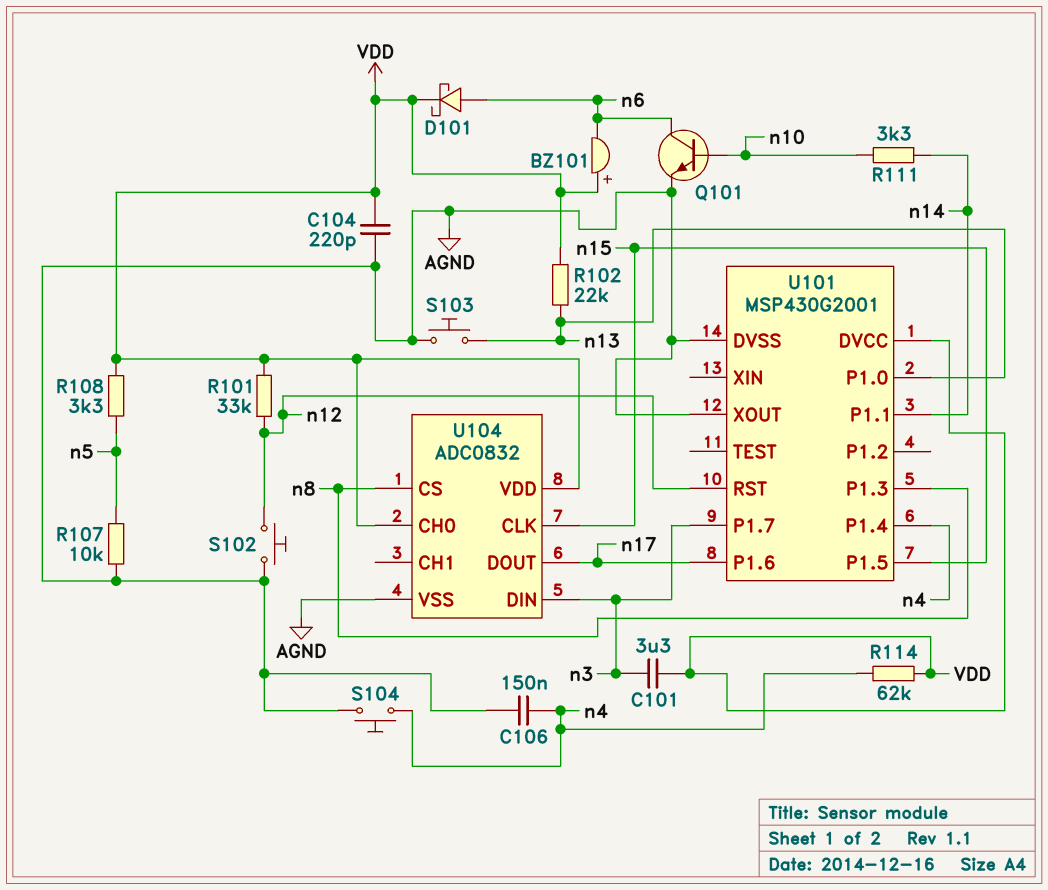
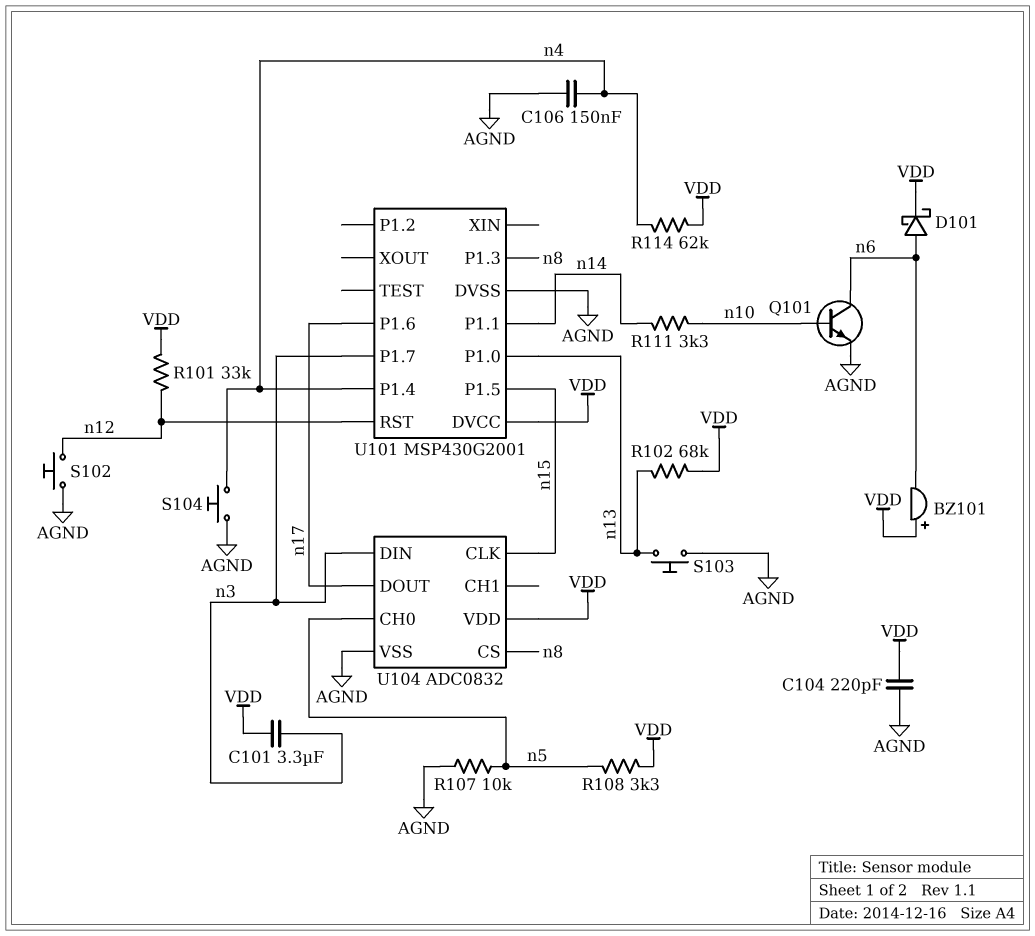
R102: 22k (VDD, n13) -> 68k (VDD, n13)
U101 pin XOUT: AGND -> none
U104 pin CH0: VDD -> n5

